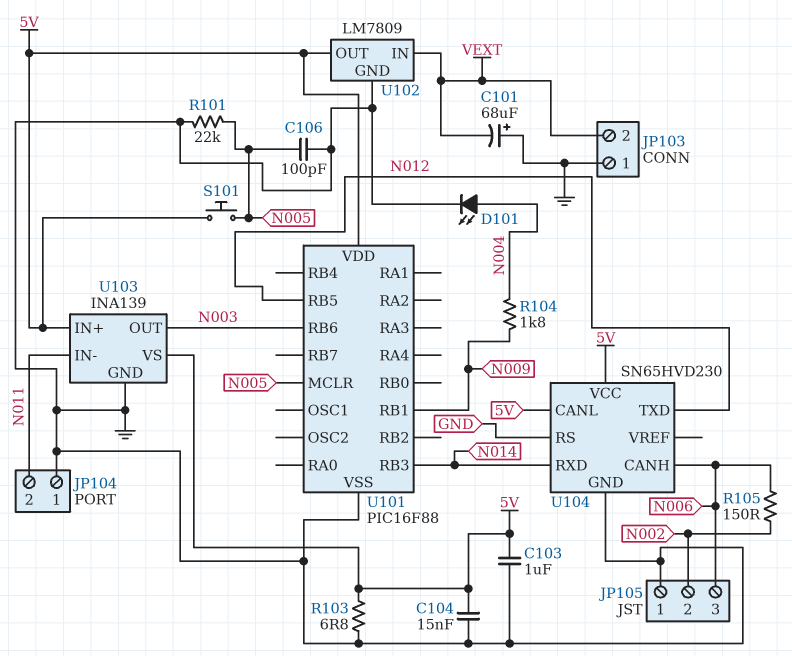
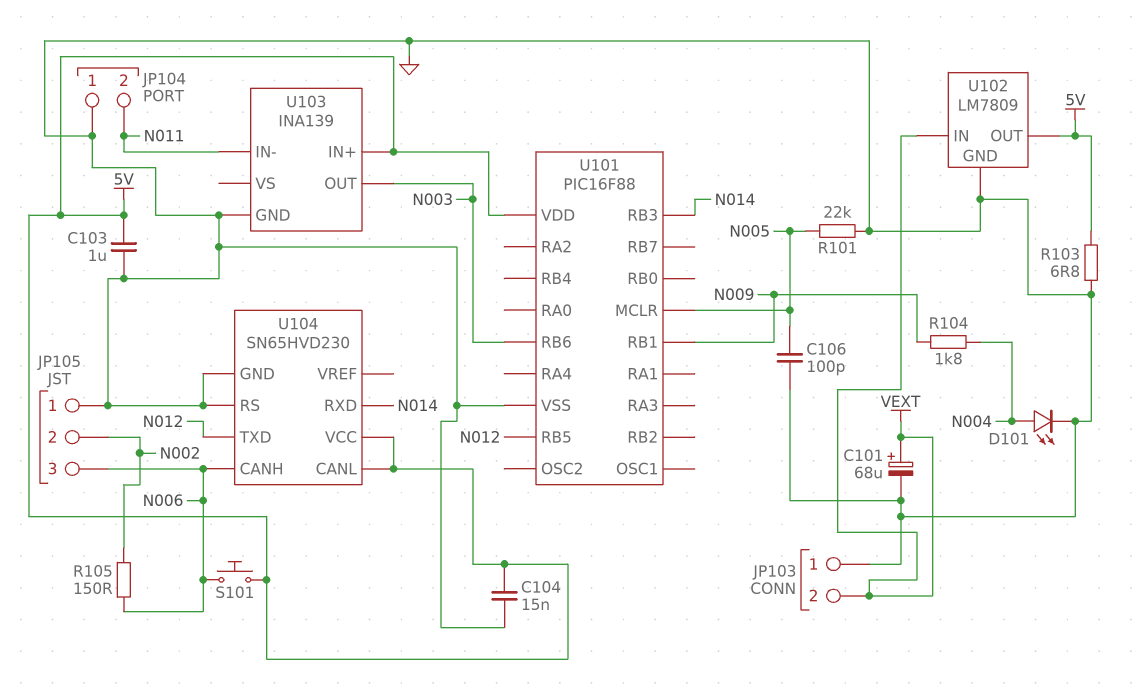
C101: 68uF (plus GND, minus VEXT) -> 68uF (plus VEXT, minus GND)
S101: button (5V, N005) -> button (5V, N006)
U103 pin VS: 5V -> none

